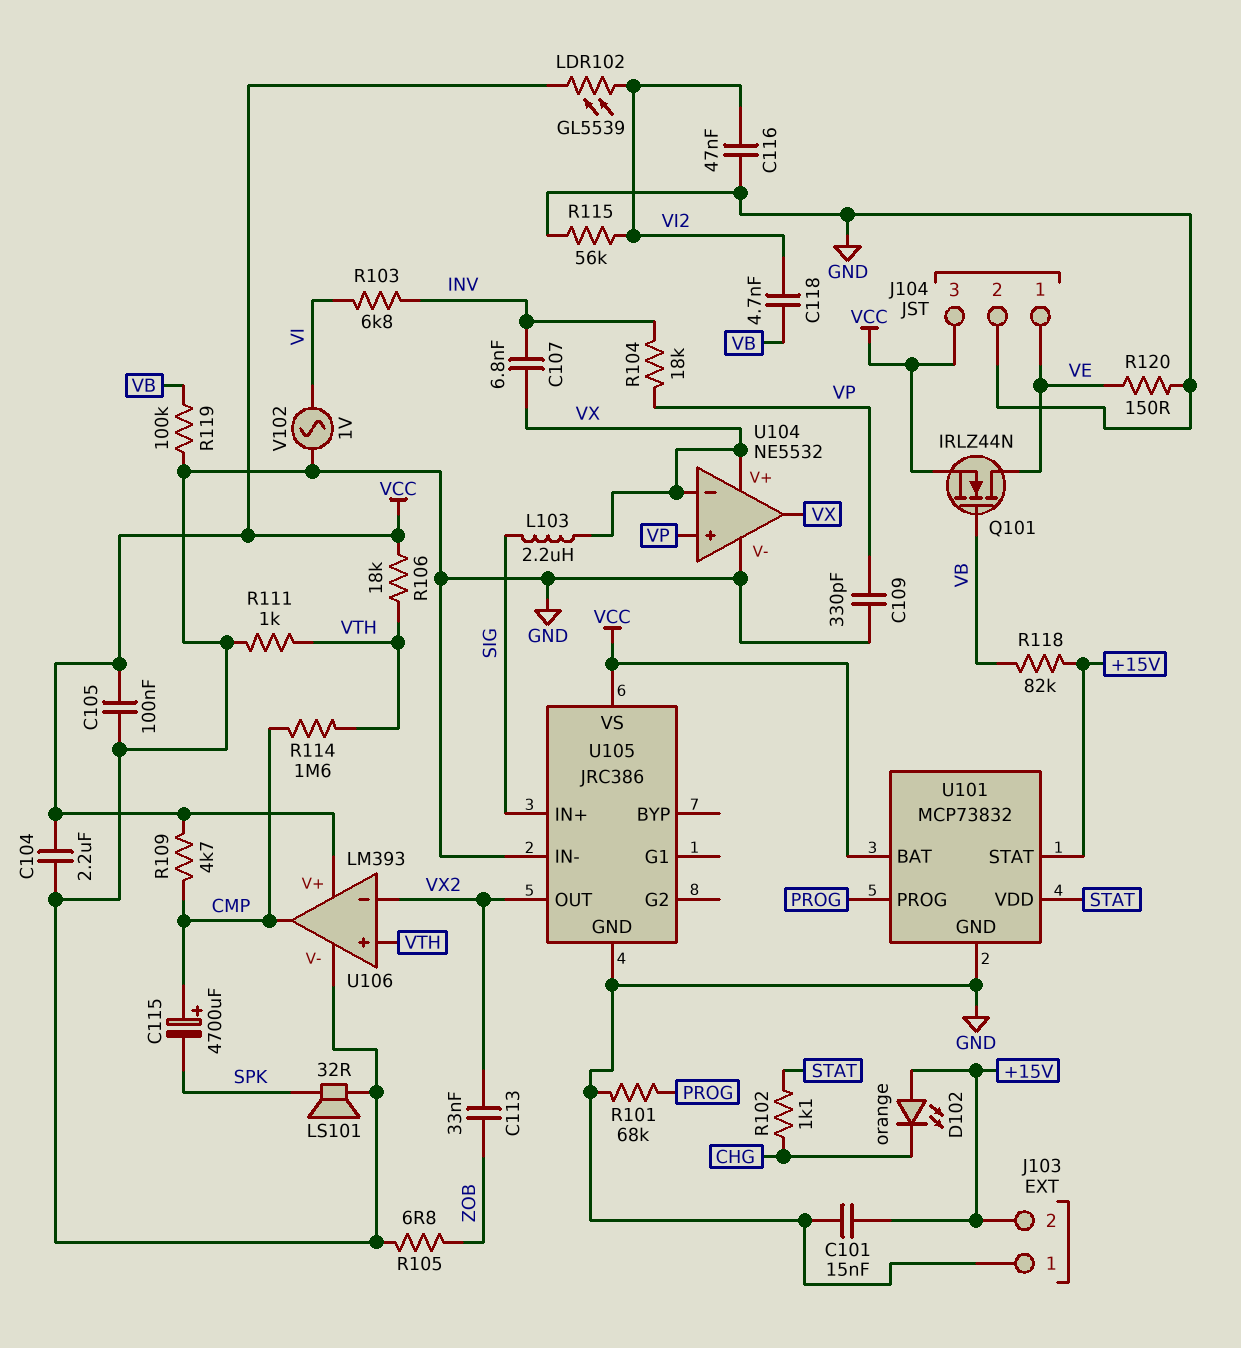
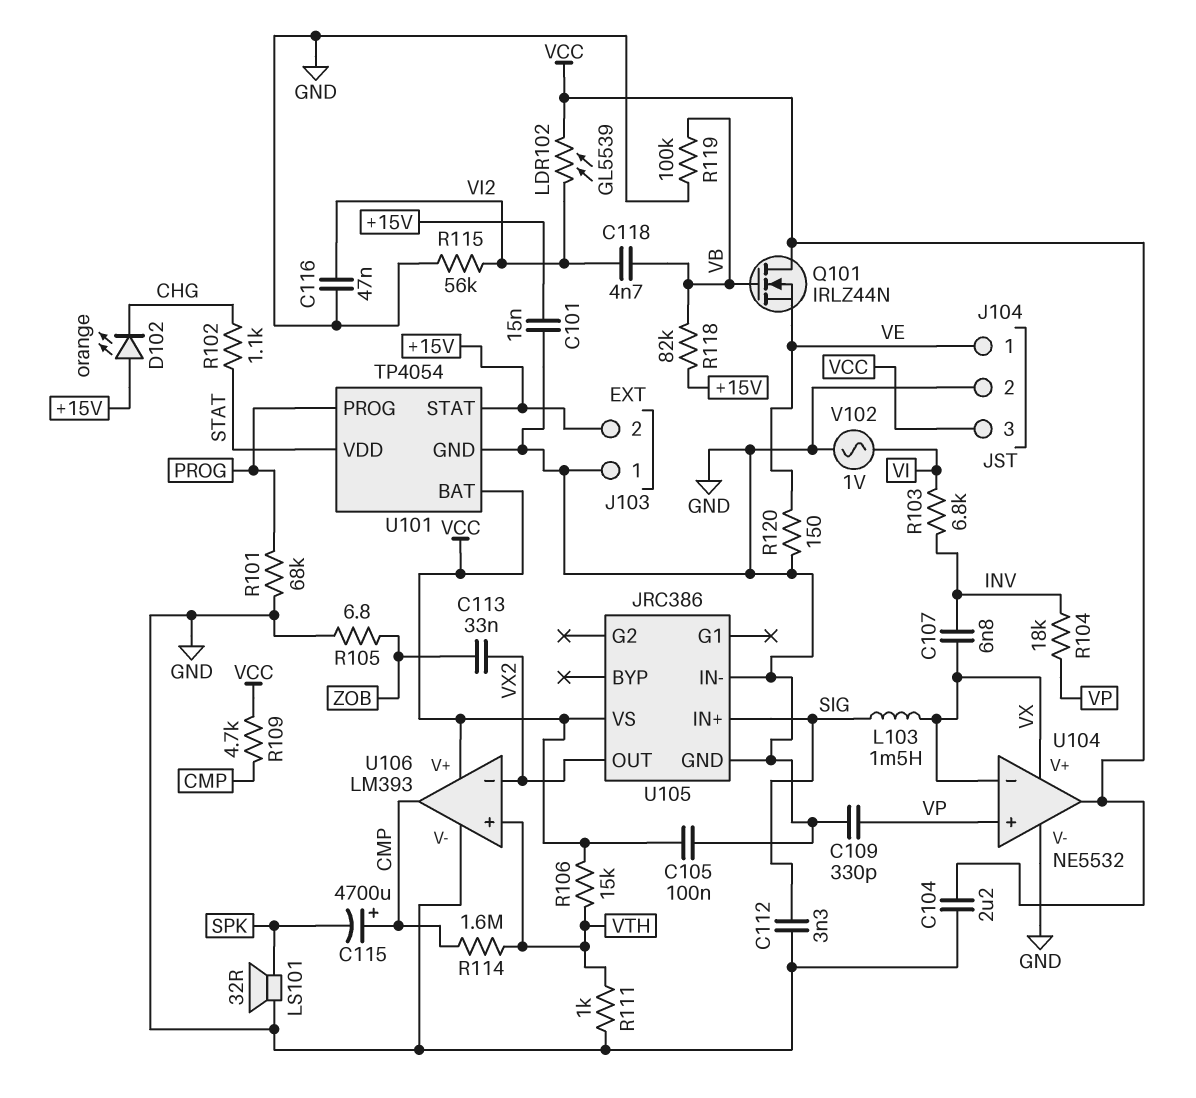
C112: none -> 3.3nF (GND, SIG)
L103: 2.2uH (SIG, VX) -> 1.5mH (SIG, VX)
Q101: NMOS IRLZ44N (G VB, D VE, S VCC) -> NMOS IRLZ44N (G VB, D VCC, S VE)
R106: 18k (VCC, VTH) -> 15k (VCC, VTH)
U101: MCP73832 -> TP4054
U104 pin out: VX -> VCC

